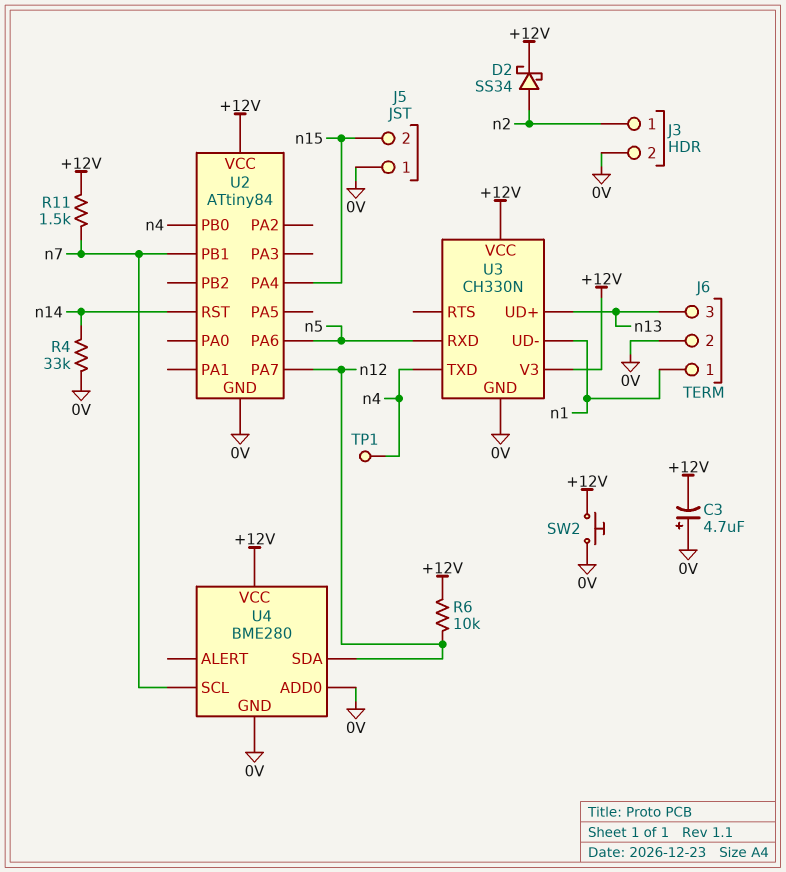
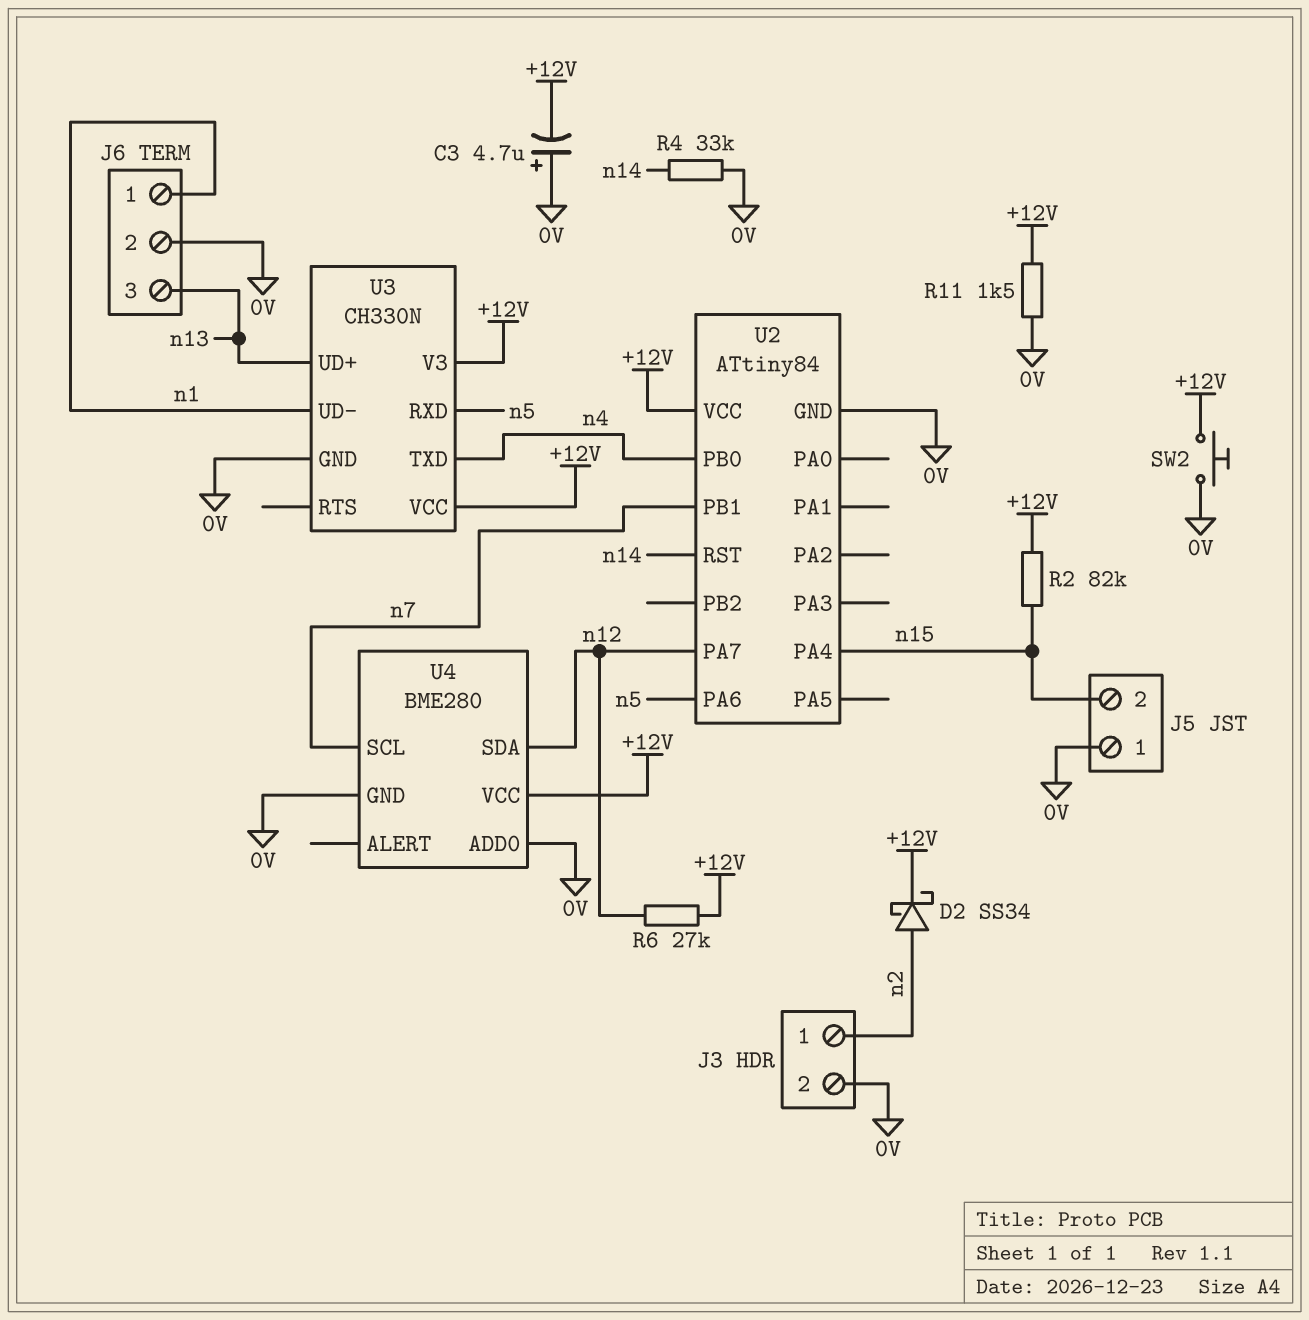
R2: none -> 82k (+12V, n15)
R6: 10k (+12V, n12) -> 27k (+12V, n12)
R11: 1.5k (+12V, n7) -> 1.5k (+12V, 0V)
TP1: test point (n4) -> none

